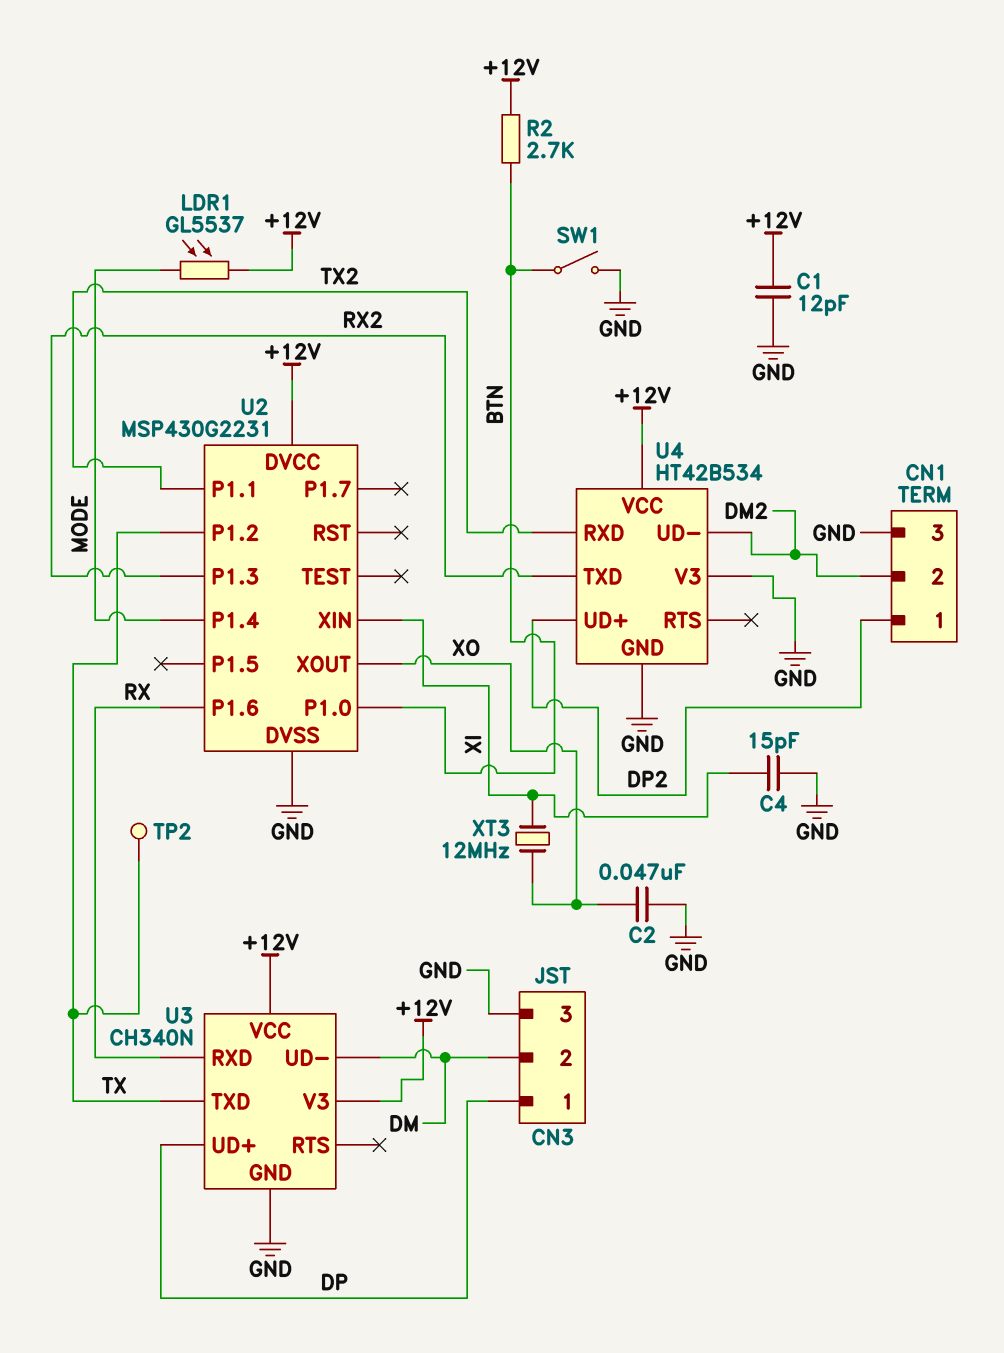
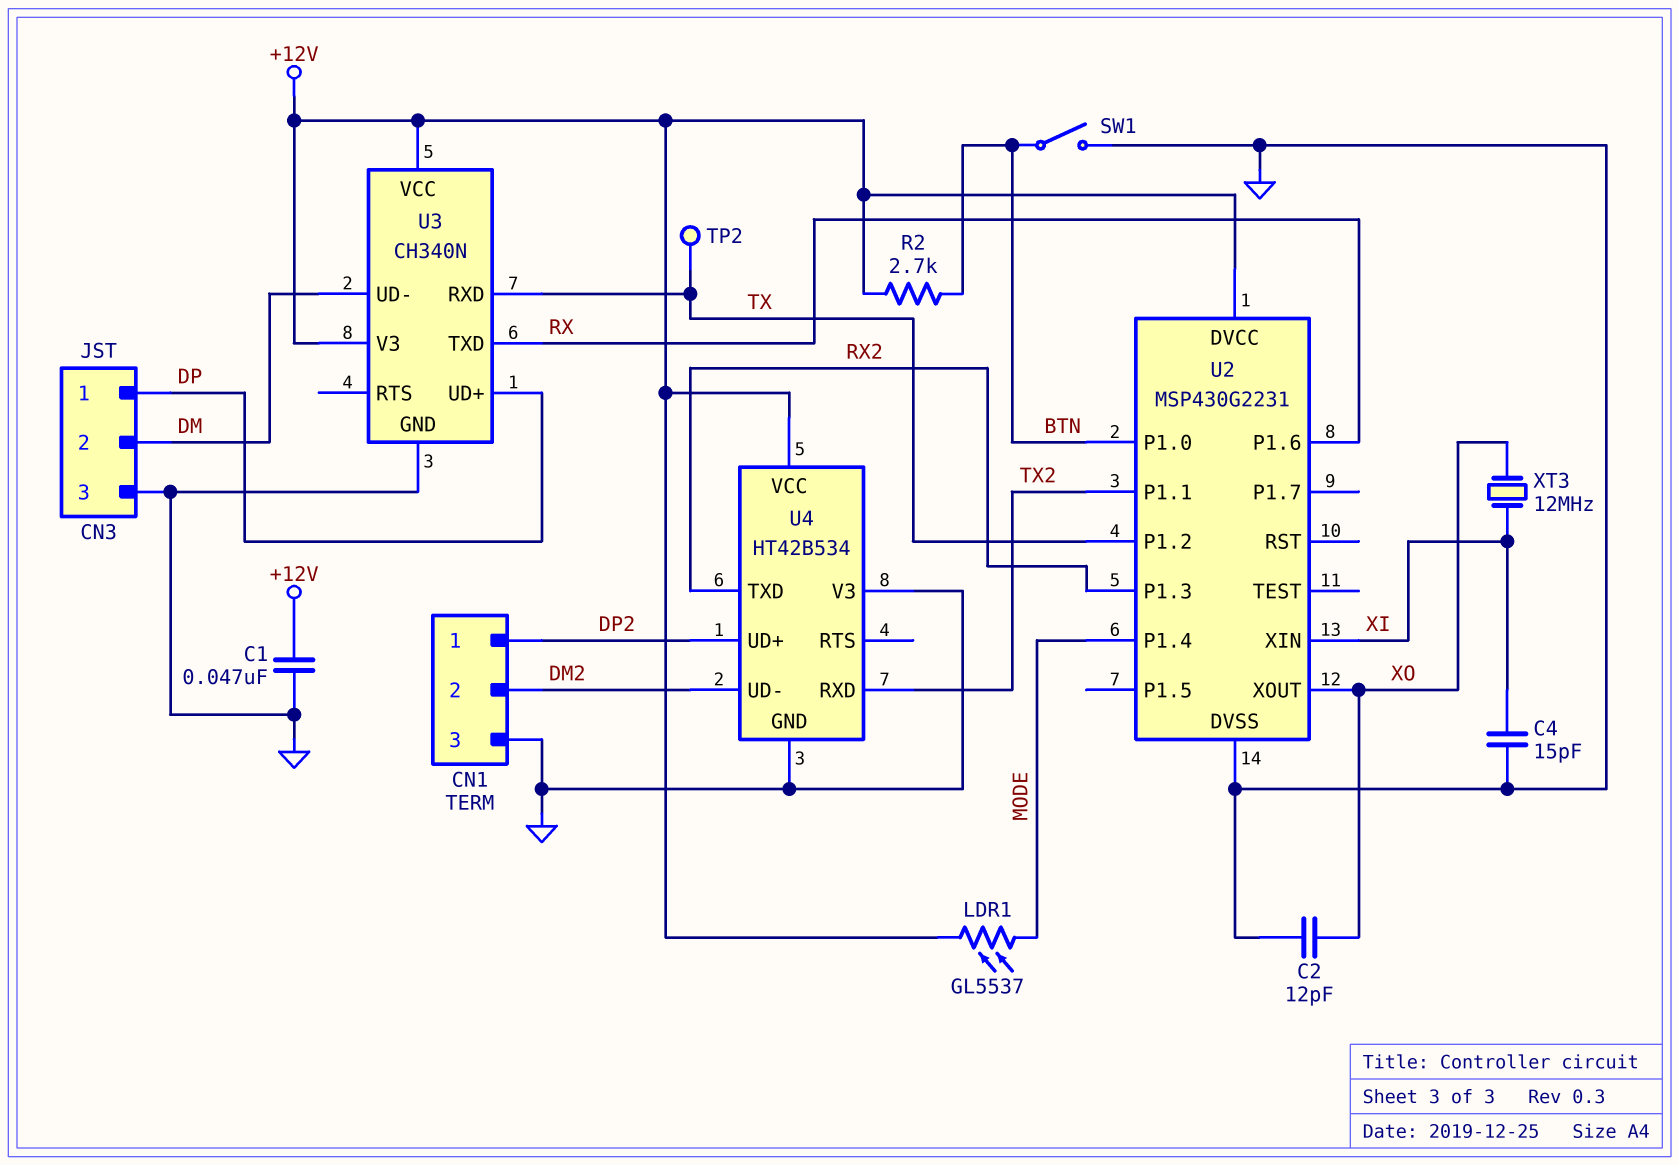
C1: 12pF (+12V, GND) -> 47nF (+12V, GND)
C2: 47nF (GND, XO) -> 12pF (GND, XO)
U3 pin RXD: RX -> TX
U3 pin TXD: TX -> RX

